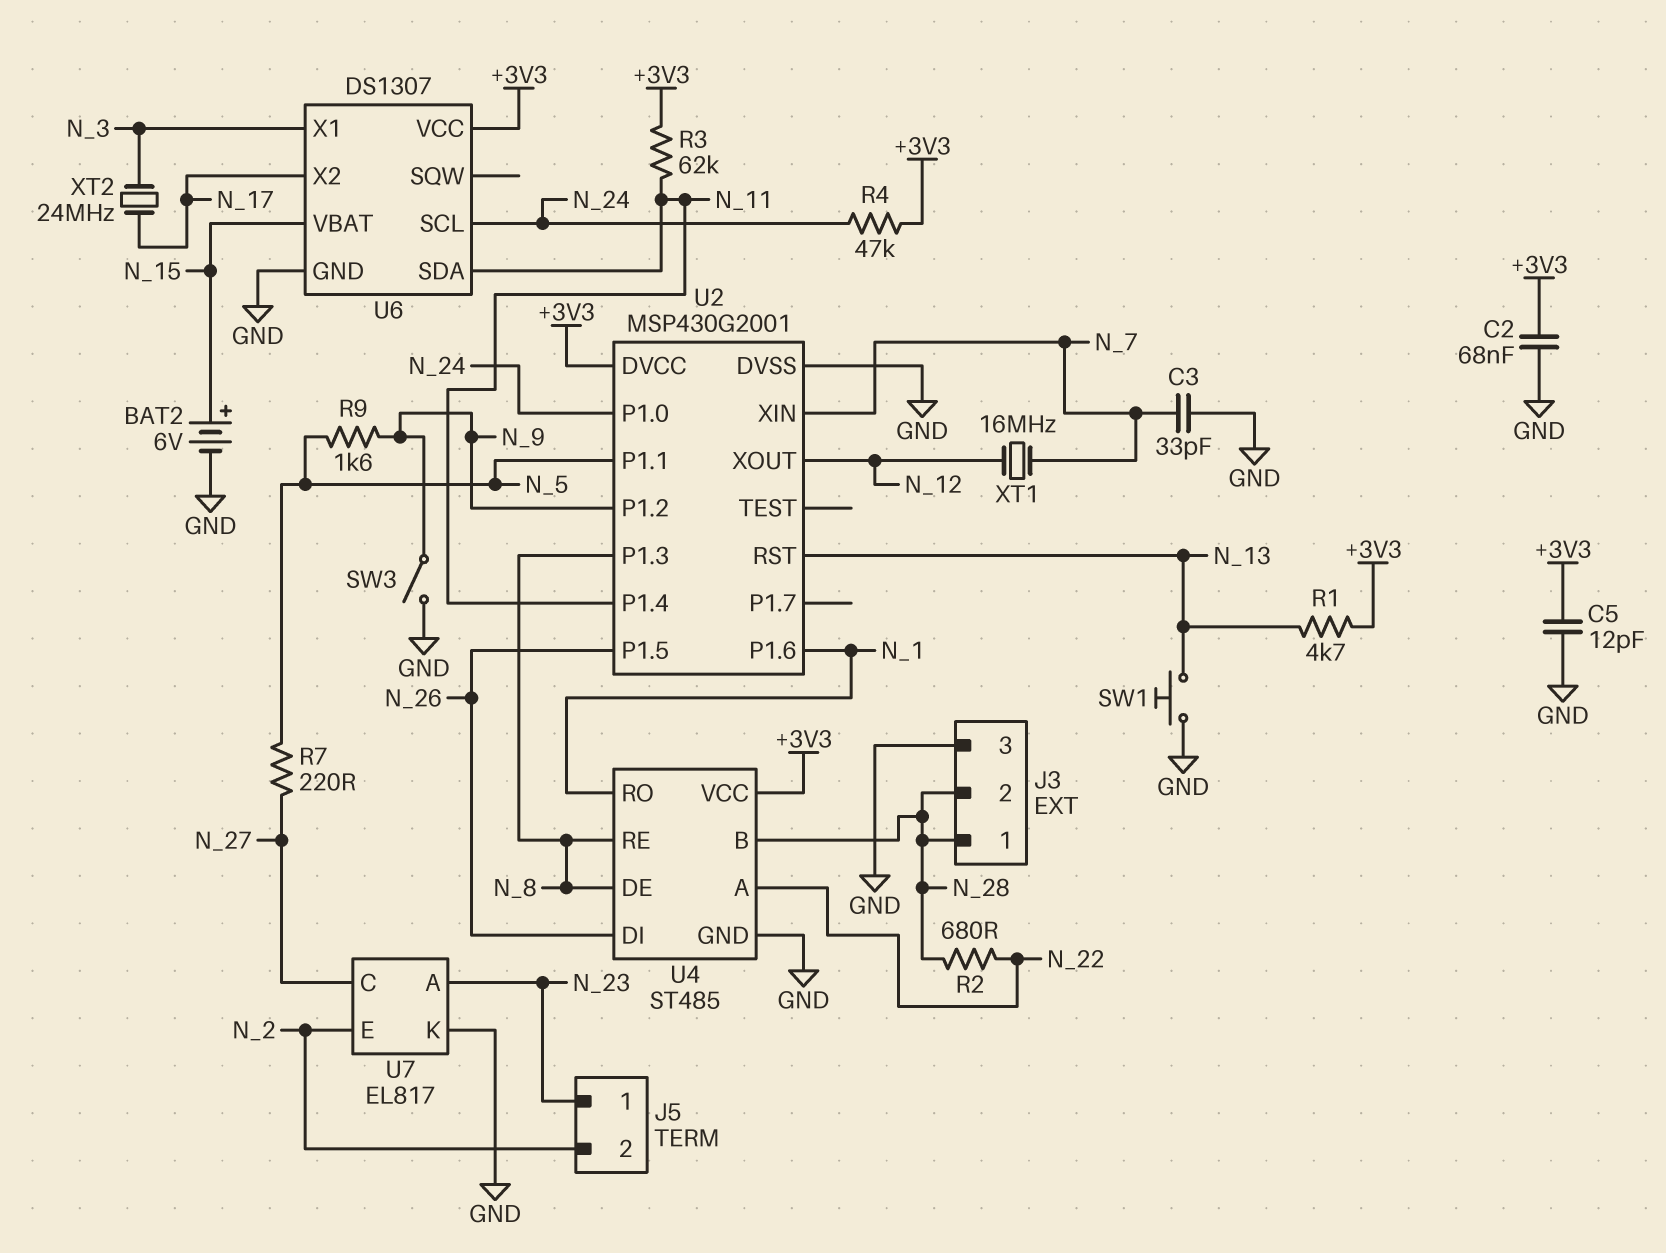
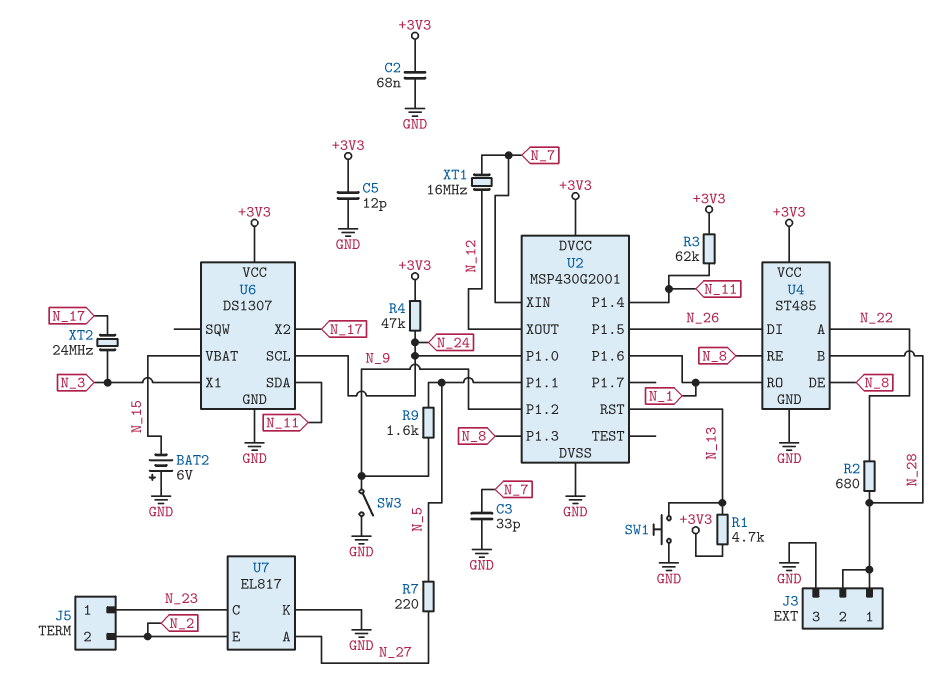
BAT2: 6V (plus N_15, minus GND) -> 6V (plus GND, minus N_15)
U7 pin A: N_23 -> N_27
U7 pin C: N_27 -> N_23

